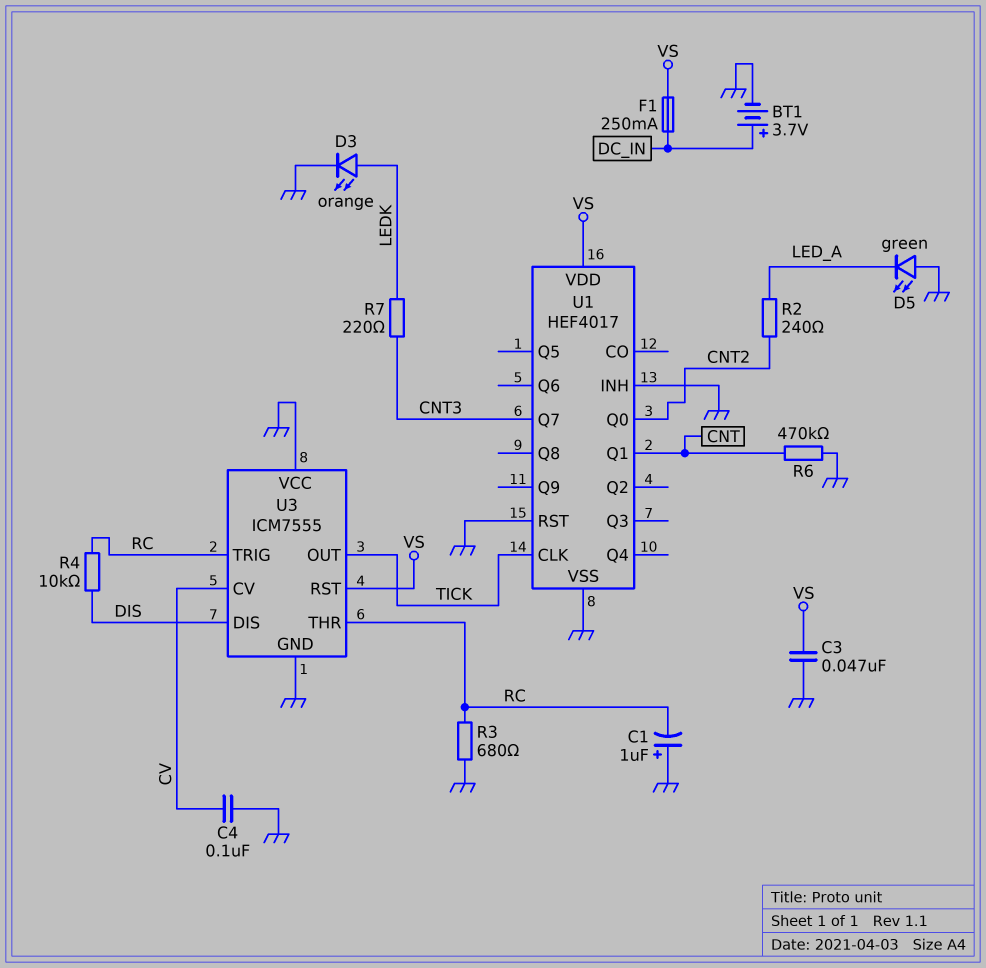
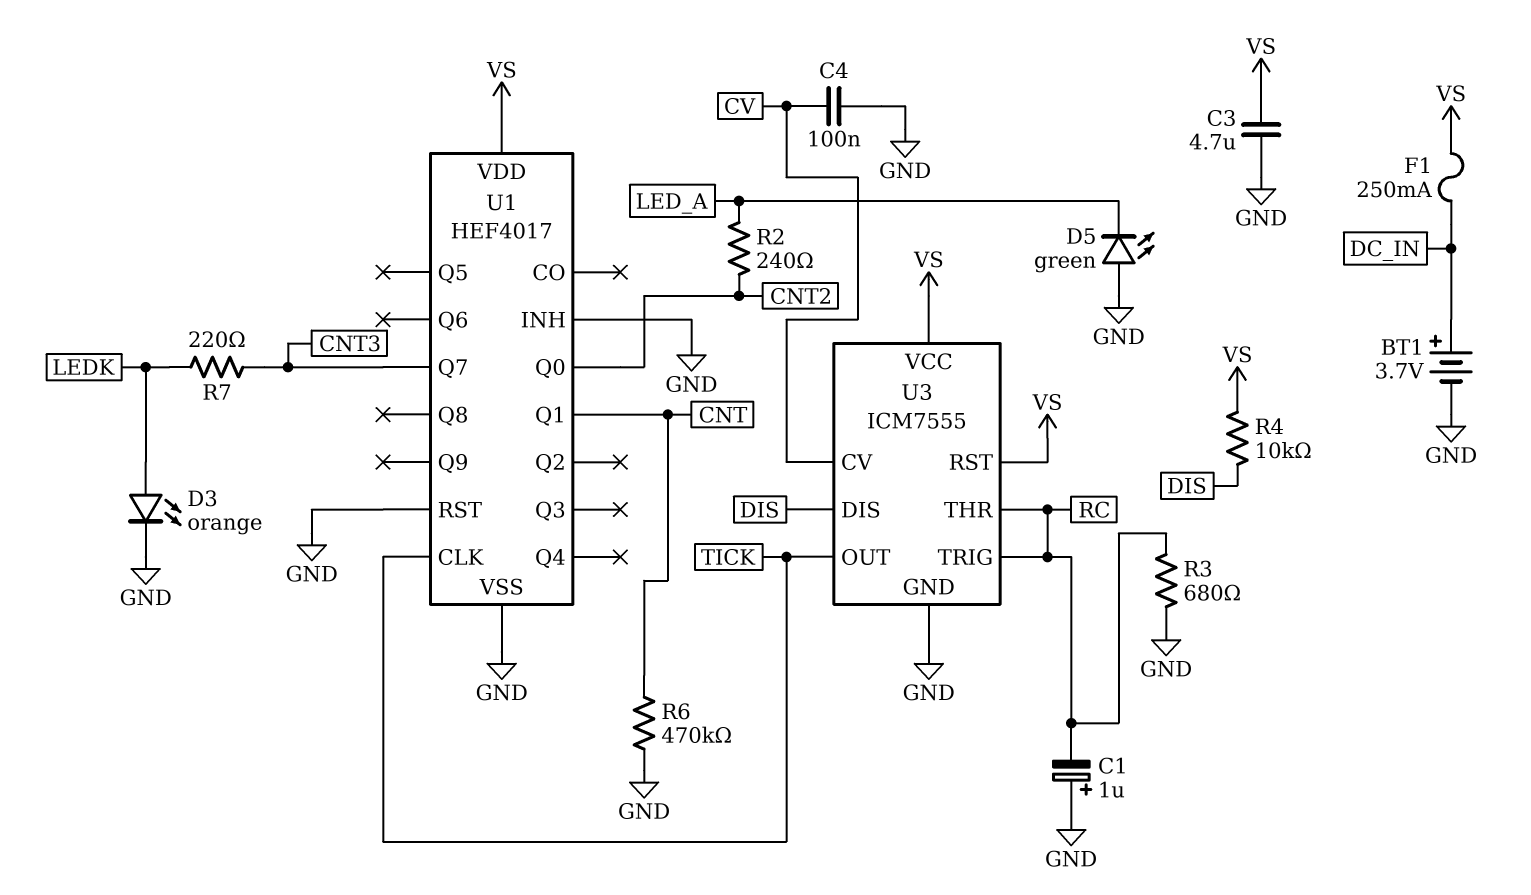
C3: 47nF (GND, VS) -> 4.7uF (GND, VS)
R4: 10k (DIS, RC) -> 10k (DIS, VS)
U3 pin VCC: GND -> VS

